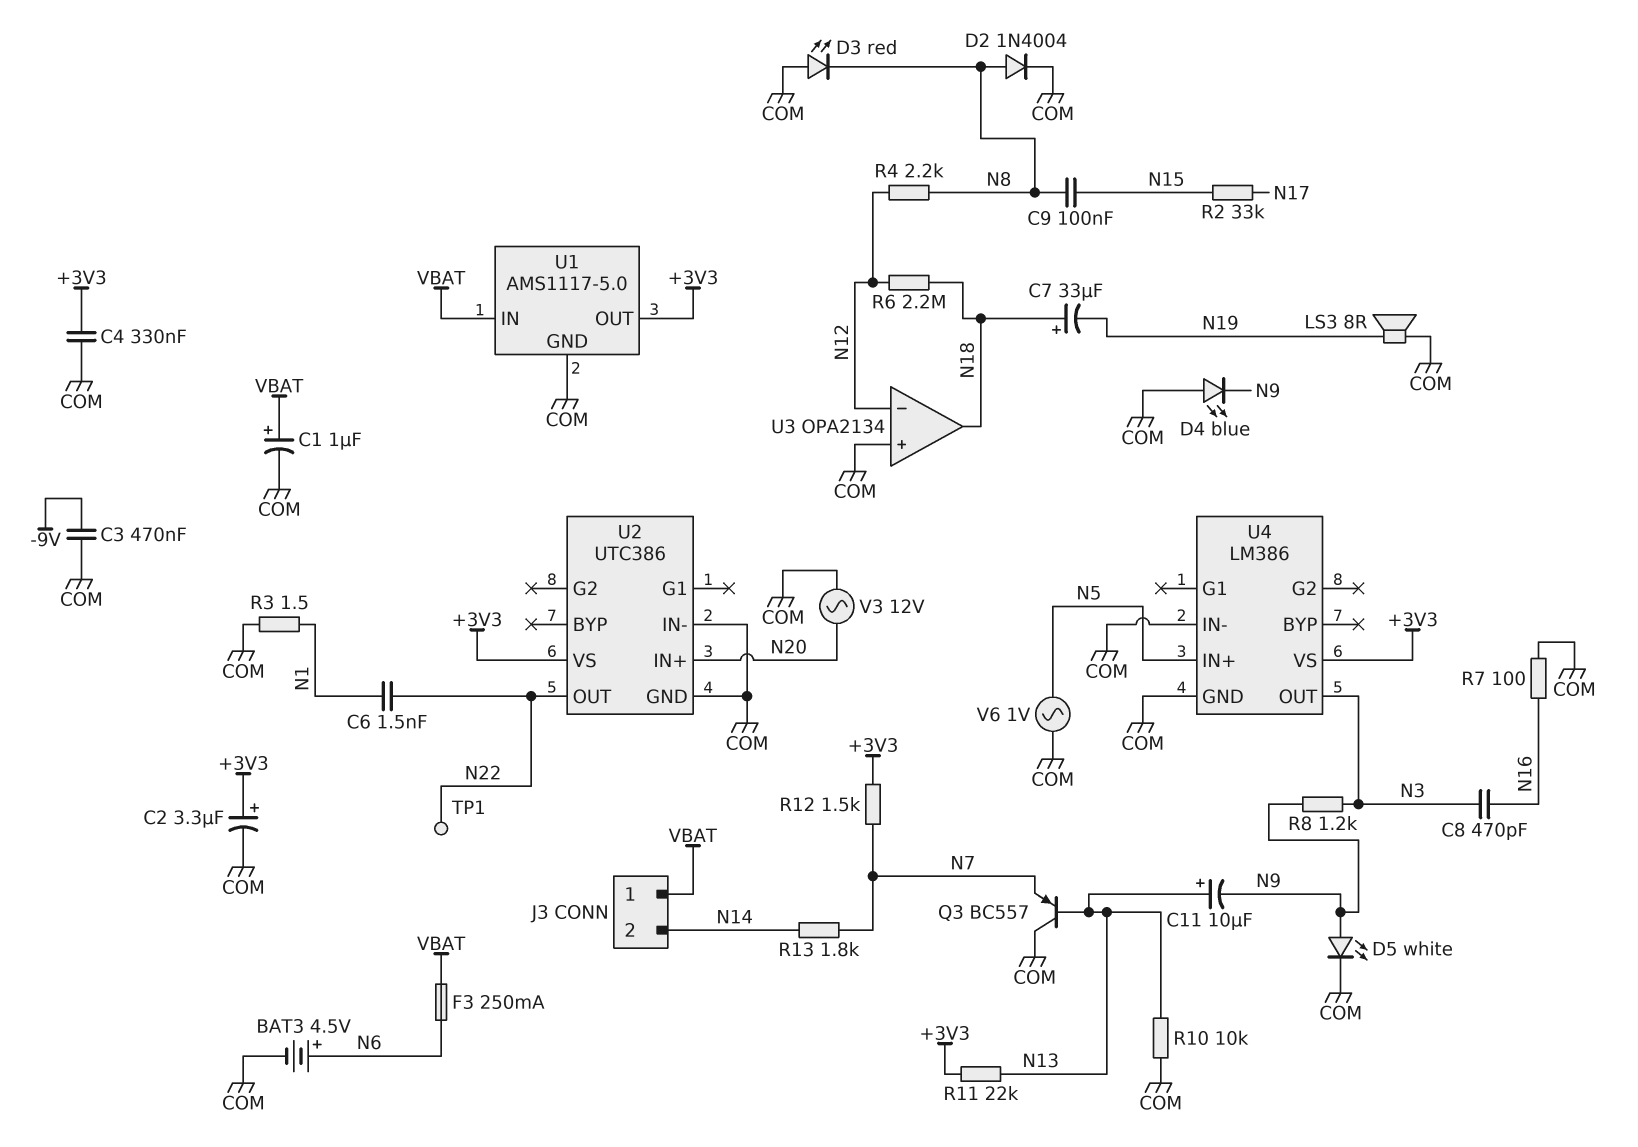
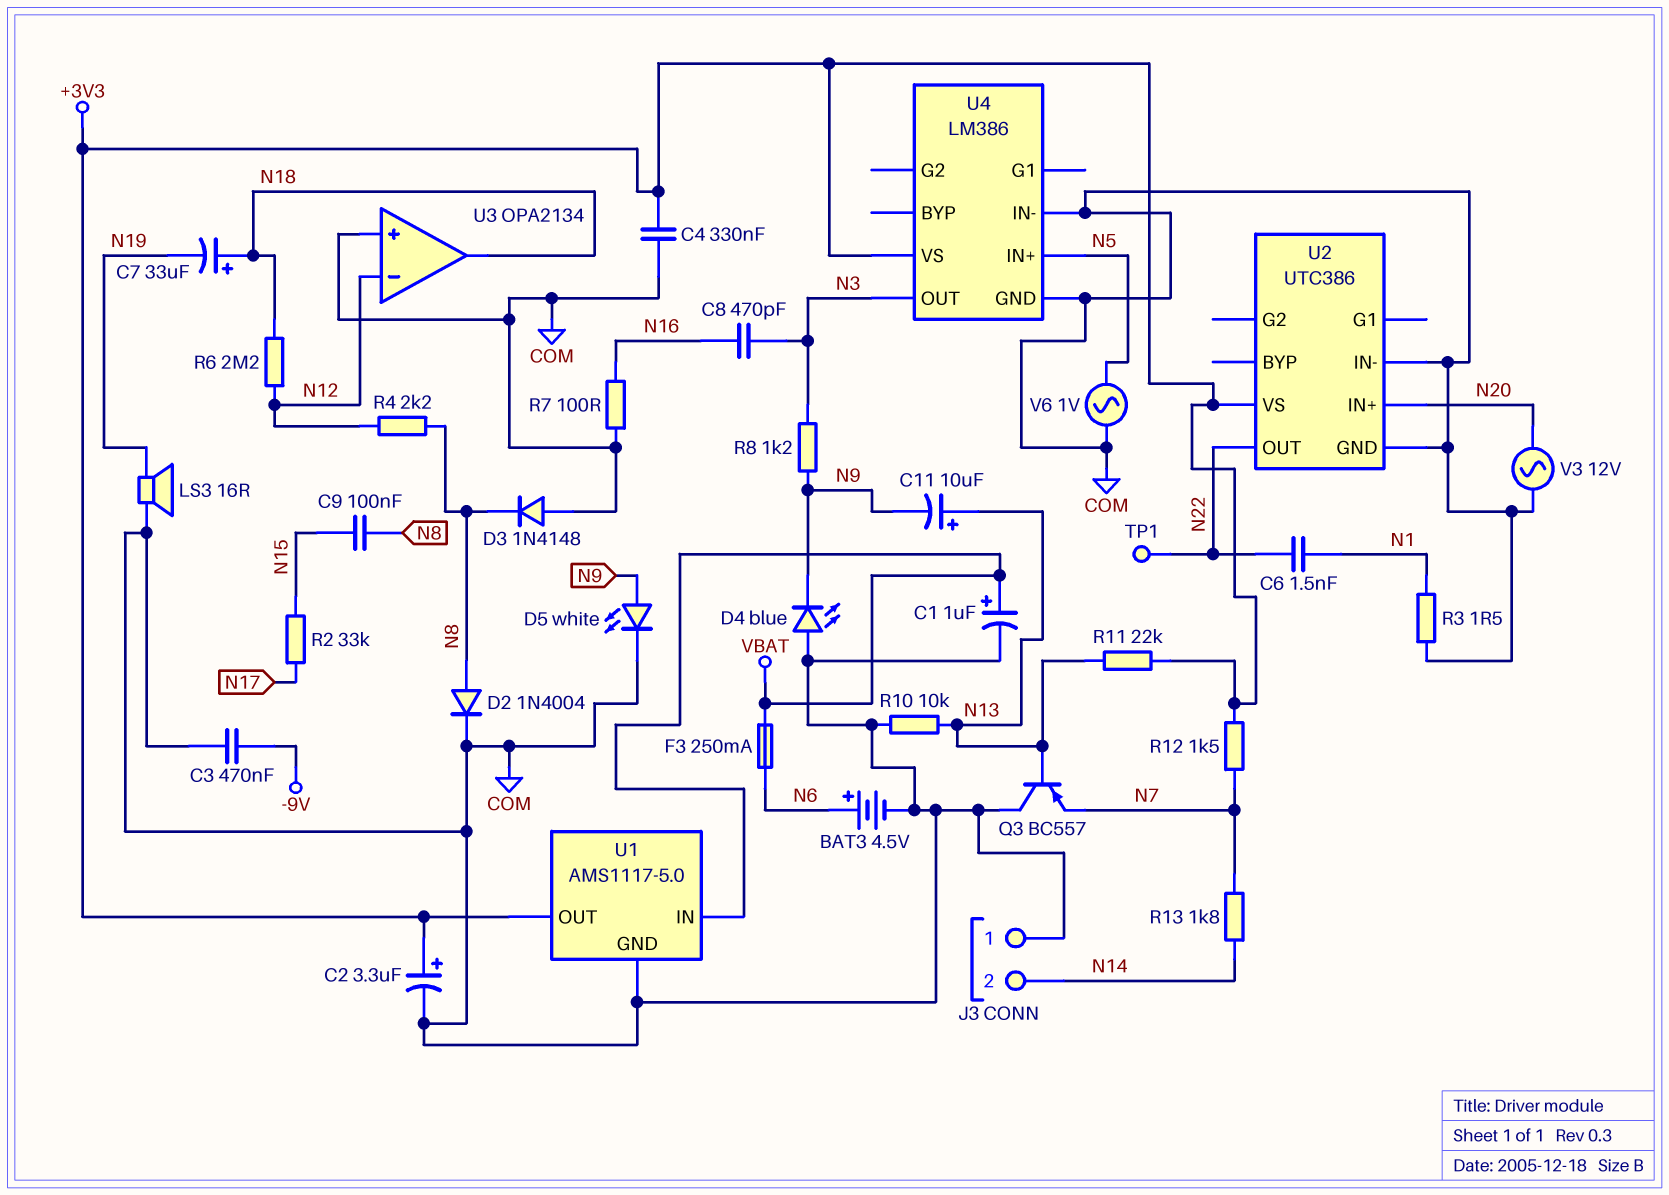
D3: LED red (A COM, K N8) -> diode 1N4148 (A COM, K N8)
J3 pin 1: VBAT -> COM
LS3: speaker 8R (COM, N19) -> speaker 16R (COM, N19)

